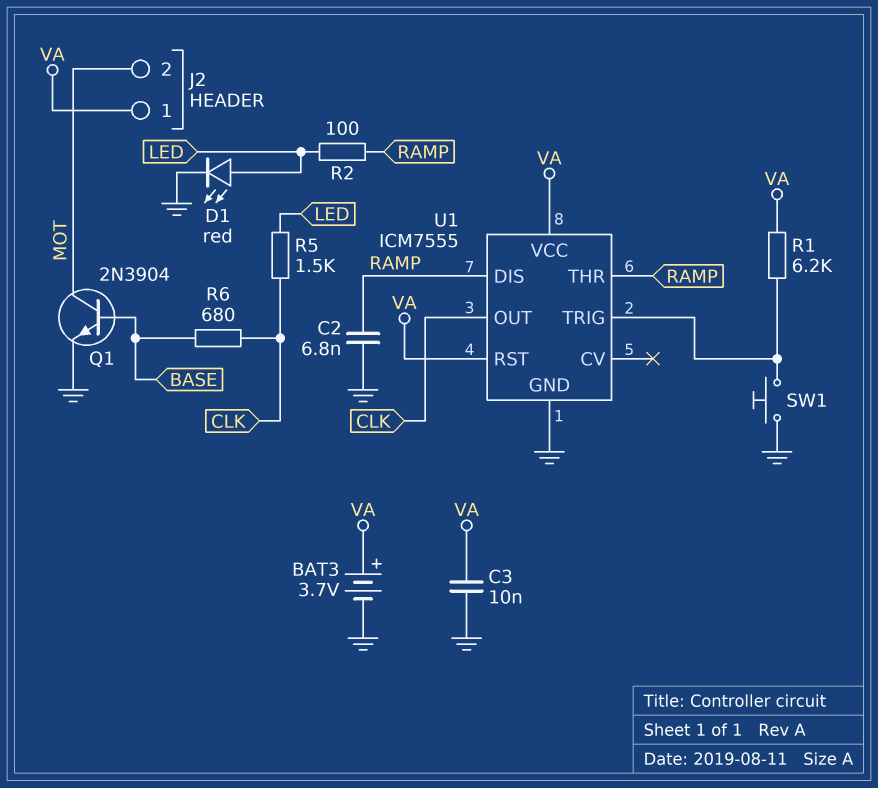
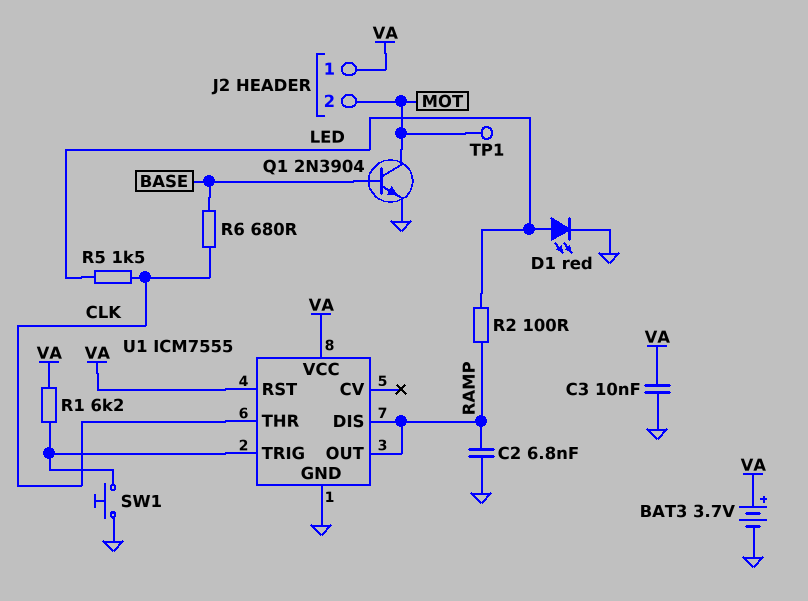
TP1: none -> test point (MOT)
U1 pin OUT: CLK -> RAMP
U1 pin THR: RAMP -> CLK

